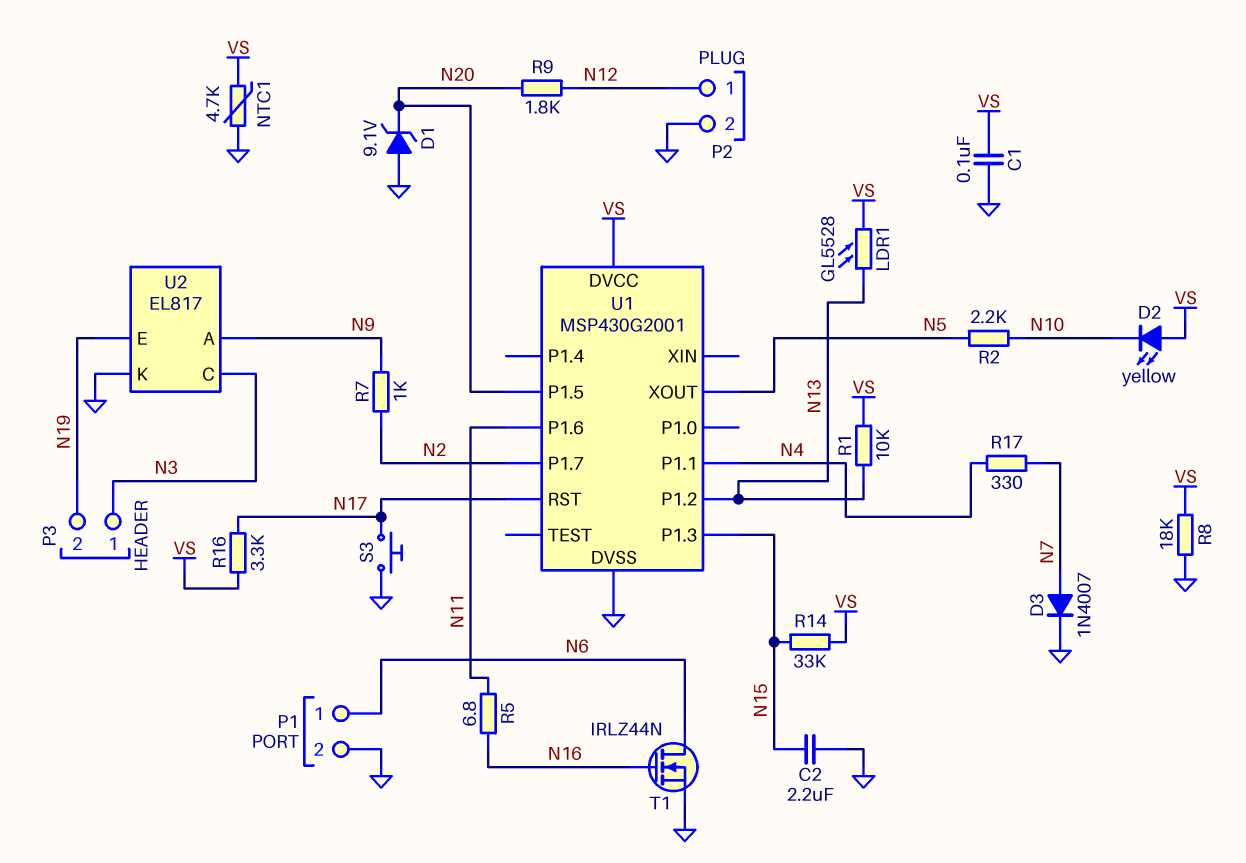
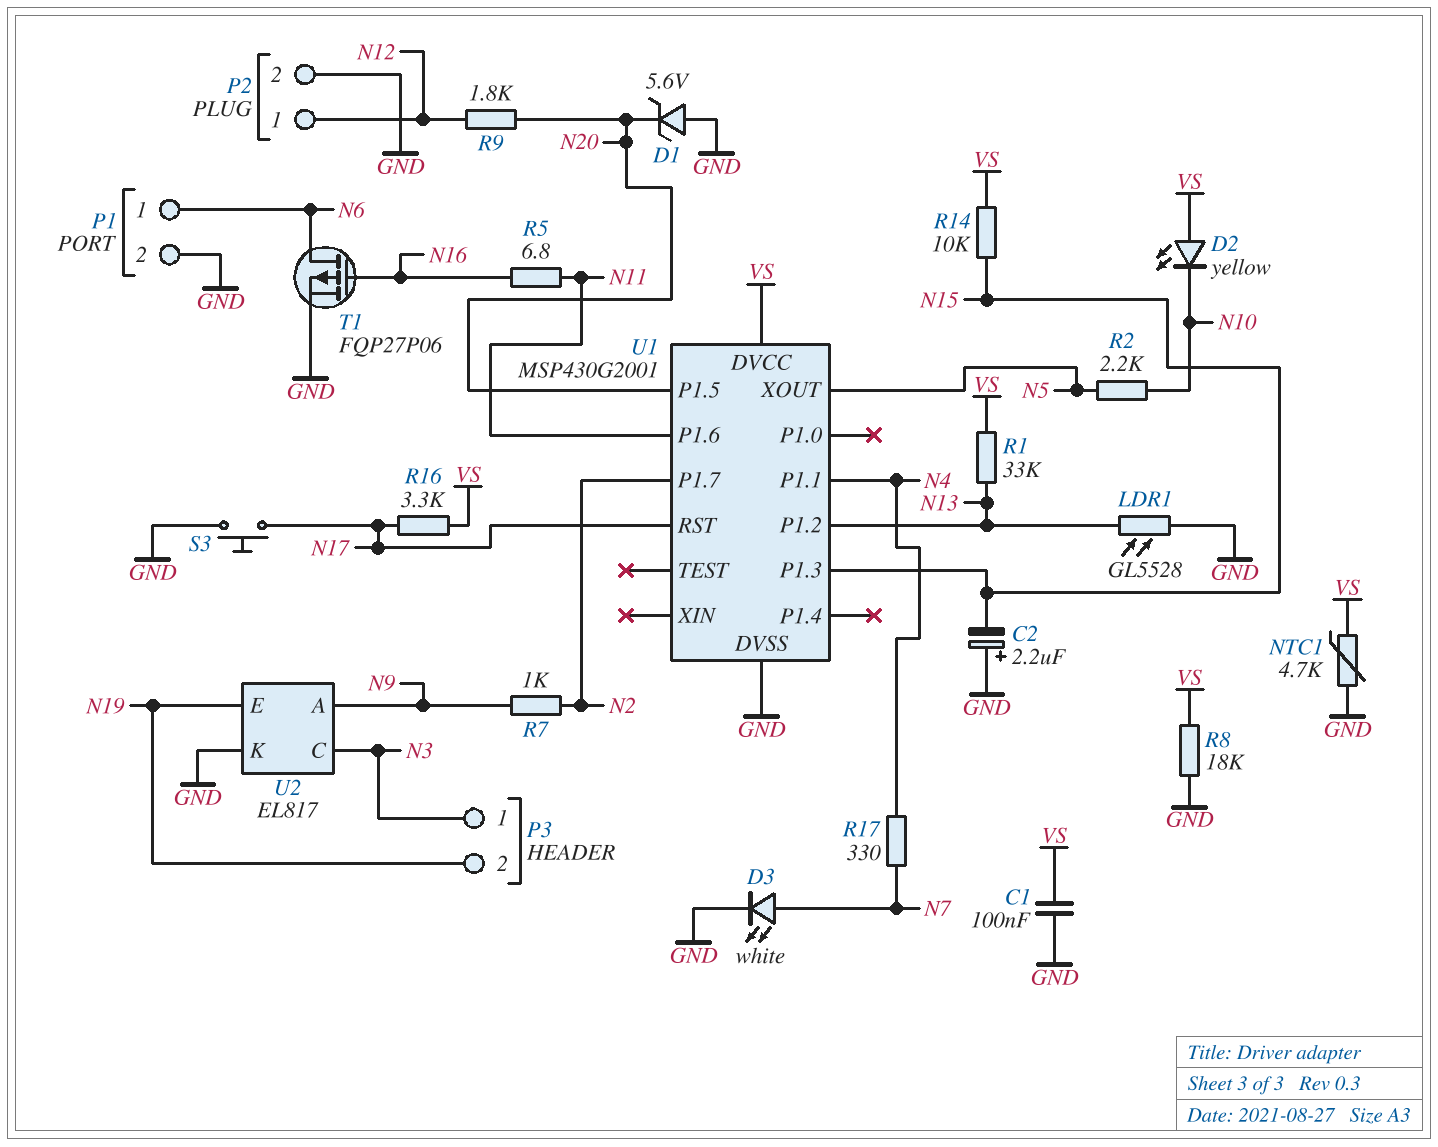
C2: 2.2uF (GND, N15) -> 2.2uF (plus GND, minus N15)
D1: zener 9.1V (A GND, K N20) -> zener 5.6V (A GND, K N20)
D3: diode 1N4007 (A N7, K GND) -> LED white (A N7, K GND)
LDR1: GL5528 (N13, VS) -> GL5528 (GND, N13)
R1: 10k (N13, VS) -> 33k (N13, VS)
R14: 33k (N15, VS) -> 10k (N15, VS)
T1: NMOS IRLZ44N (G N16, D N6, S GND) -> PMOS FQP27P06 (G N16, D N6, S GND)

